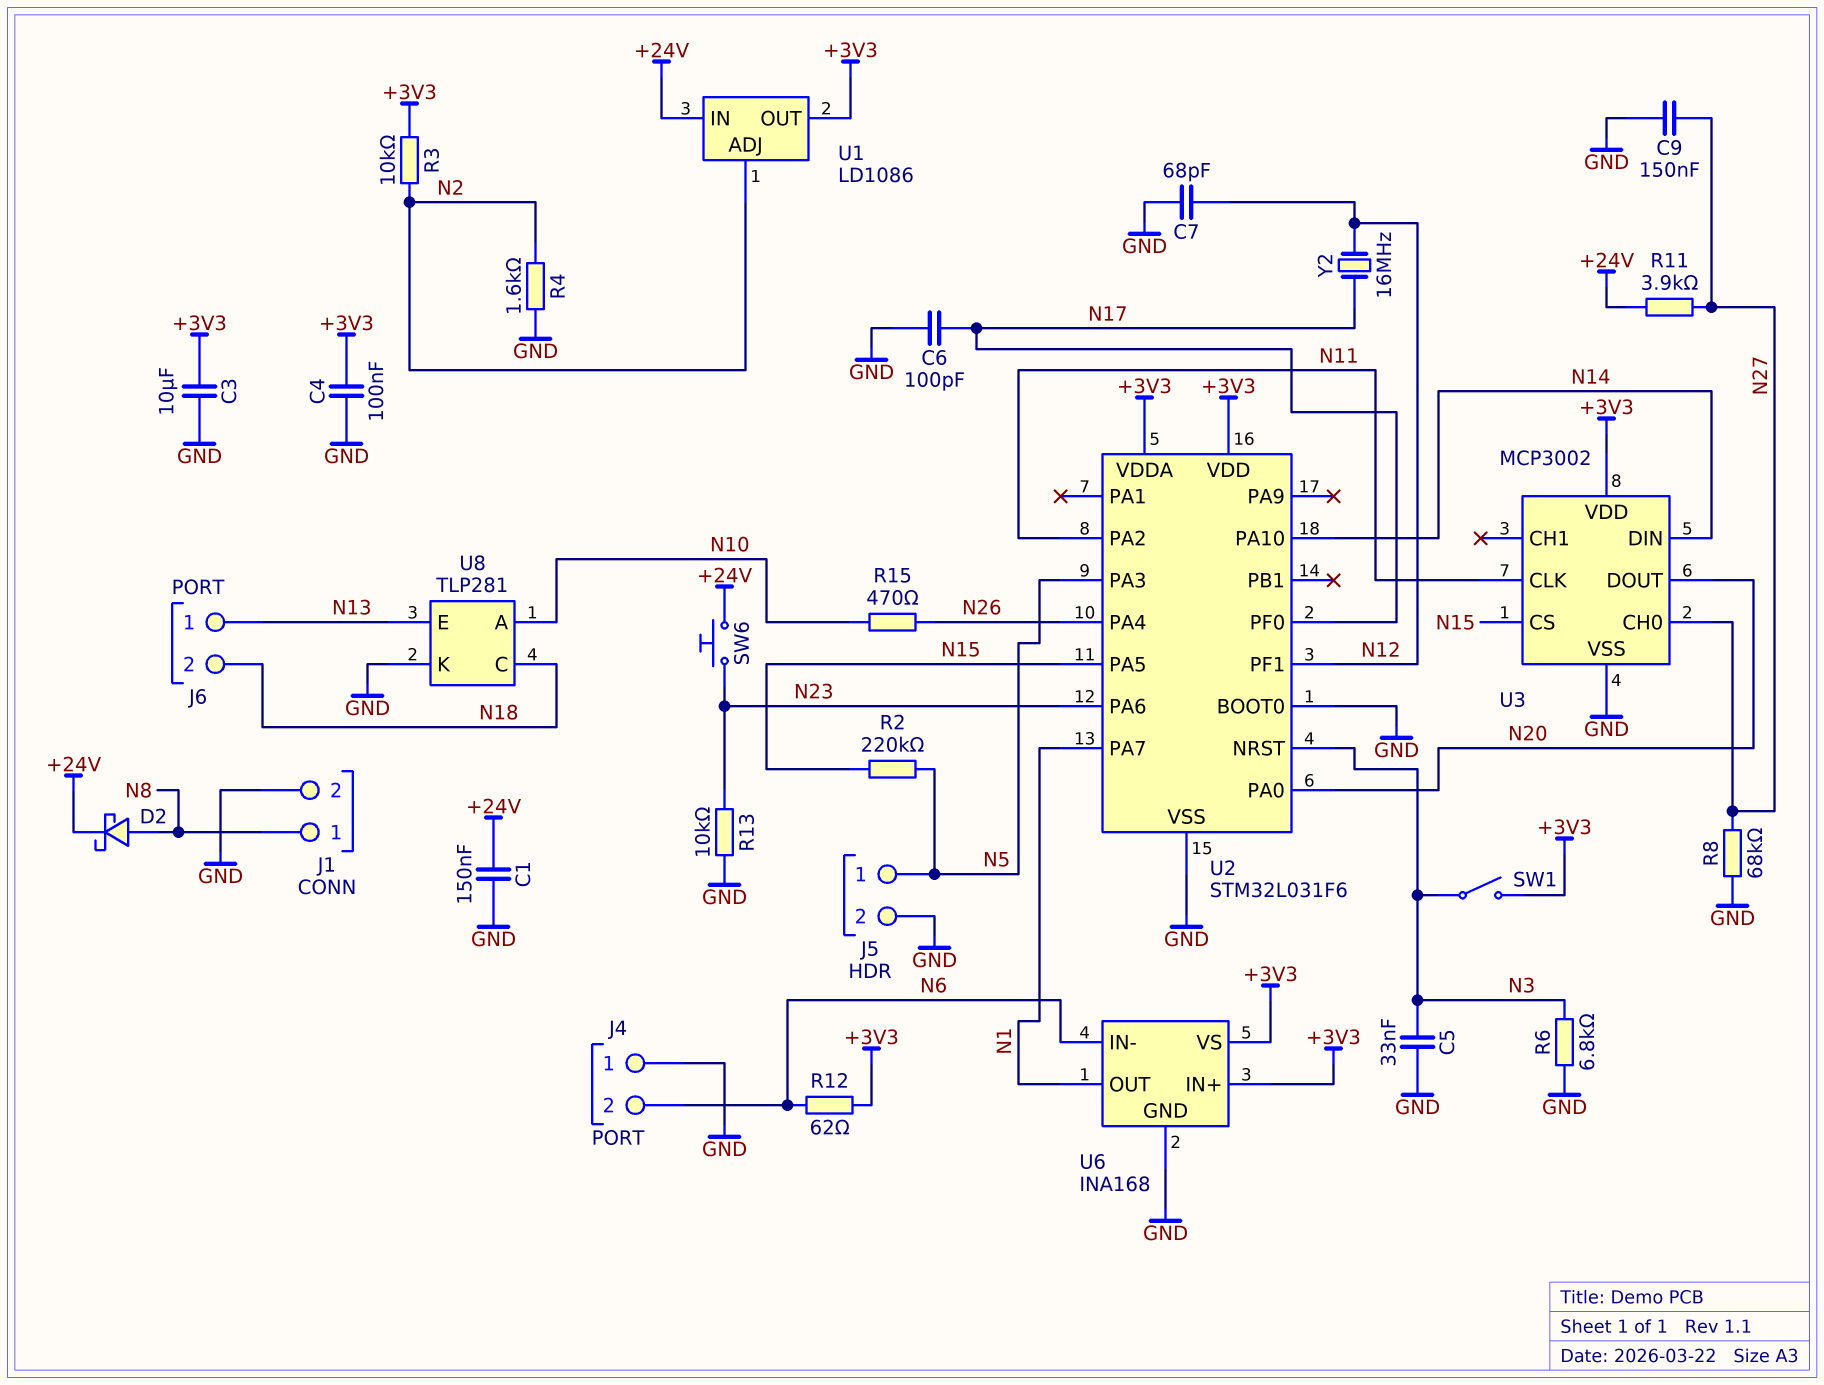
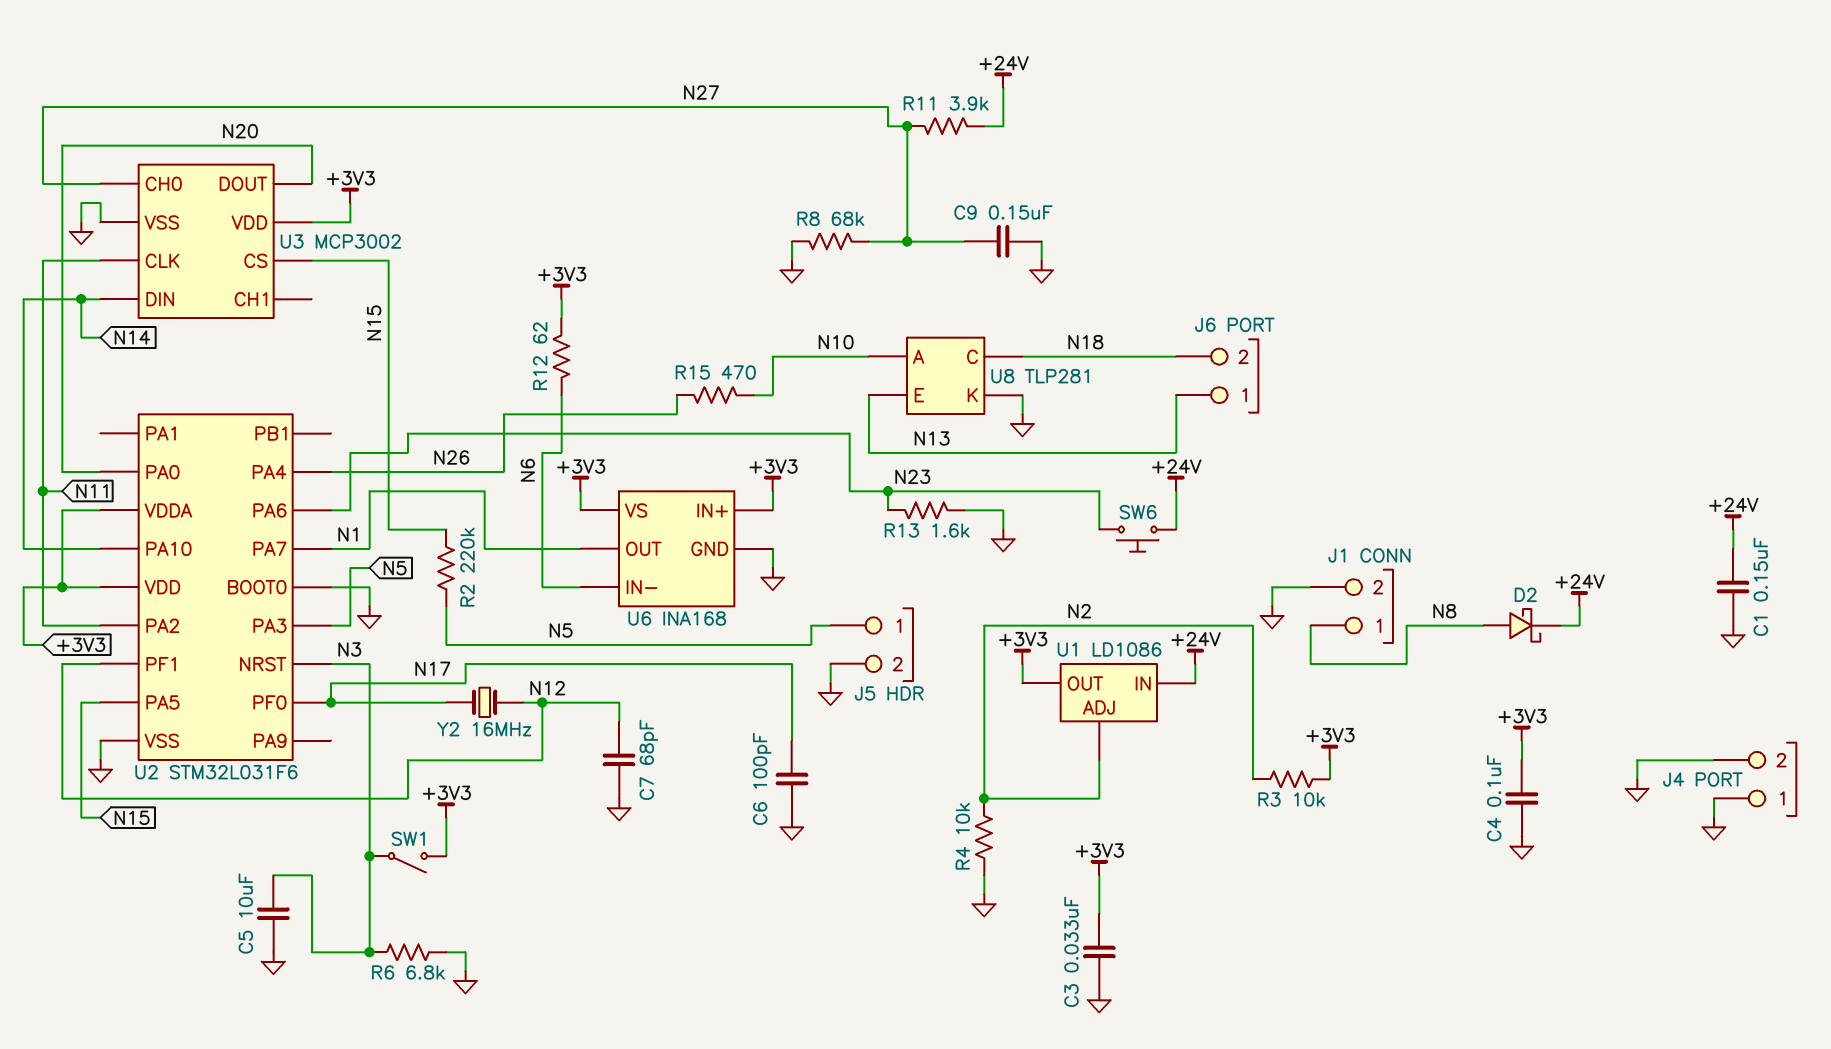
C3: 10uF (+3V3, GND) -> 33nF (+3V3, GND)
C5: 33nF (GND, N3) -> 10uF (GND, N3)
J4 pin 2: N6 -> GND
R4: 1.6k (GND, N2) -> 10k (GND, N2)
R13: 10k (GND, N23) -> 1.6k (GND, N23)

